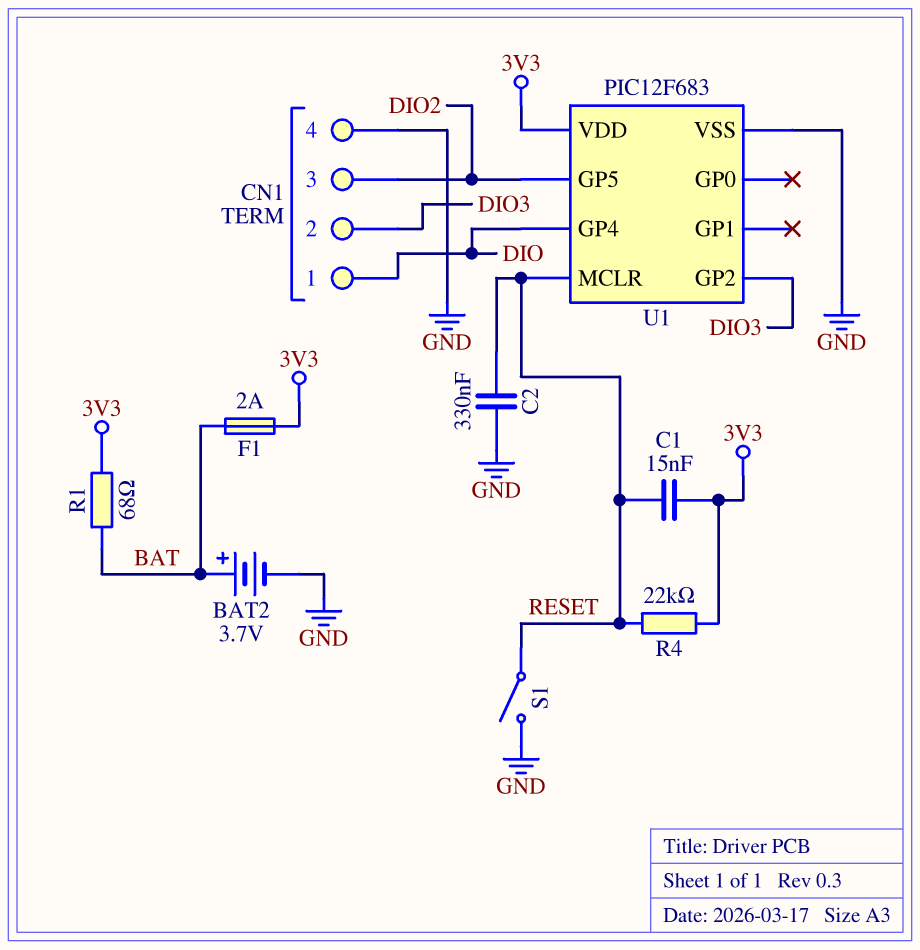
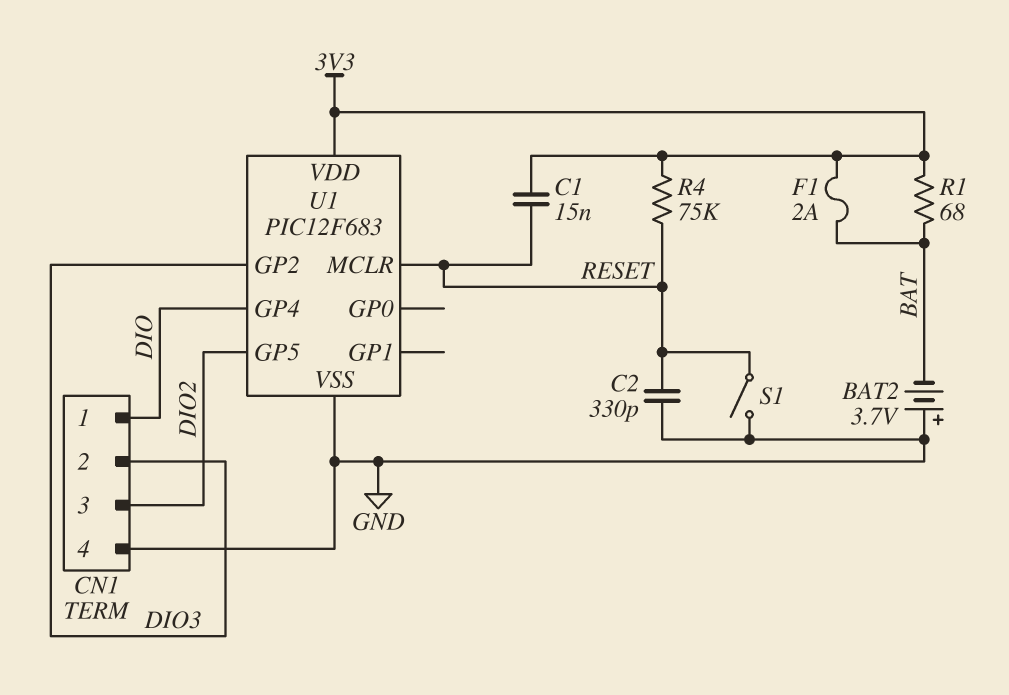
BAT2: 3.7V (plus BAT, minus GND) -> 3.7V (plus GND, minus BAT)
C2: 330nF (GND, RESET) -> 330pF (GND, RESET)
R4: 22k (3V3, RESET) -> 75k (3V3, RESET)

